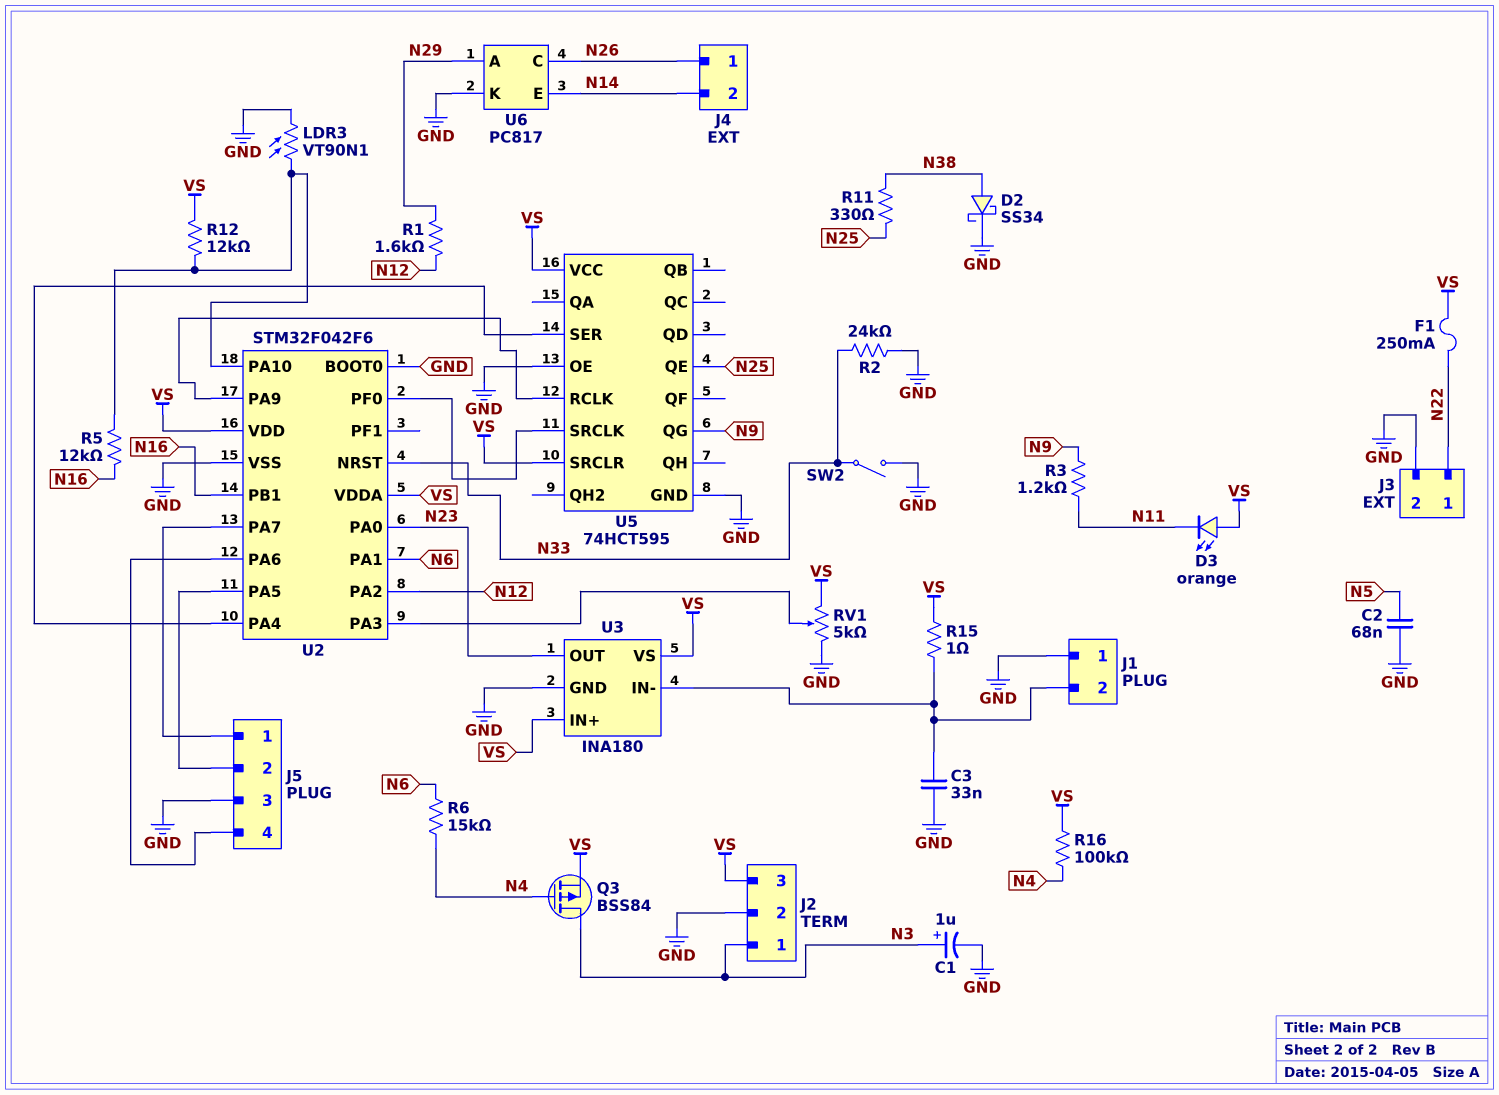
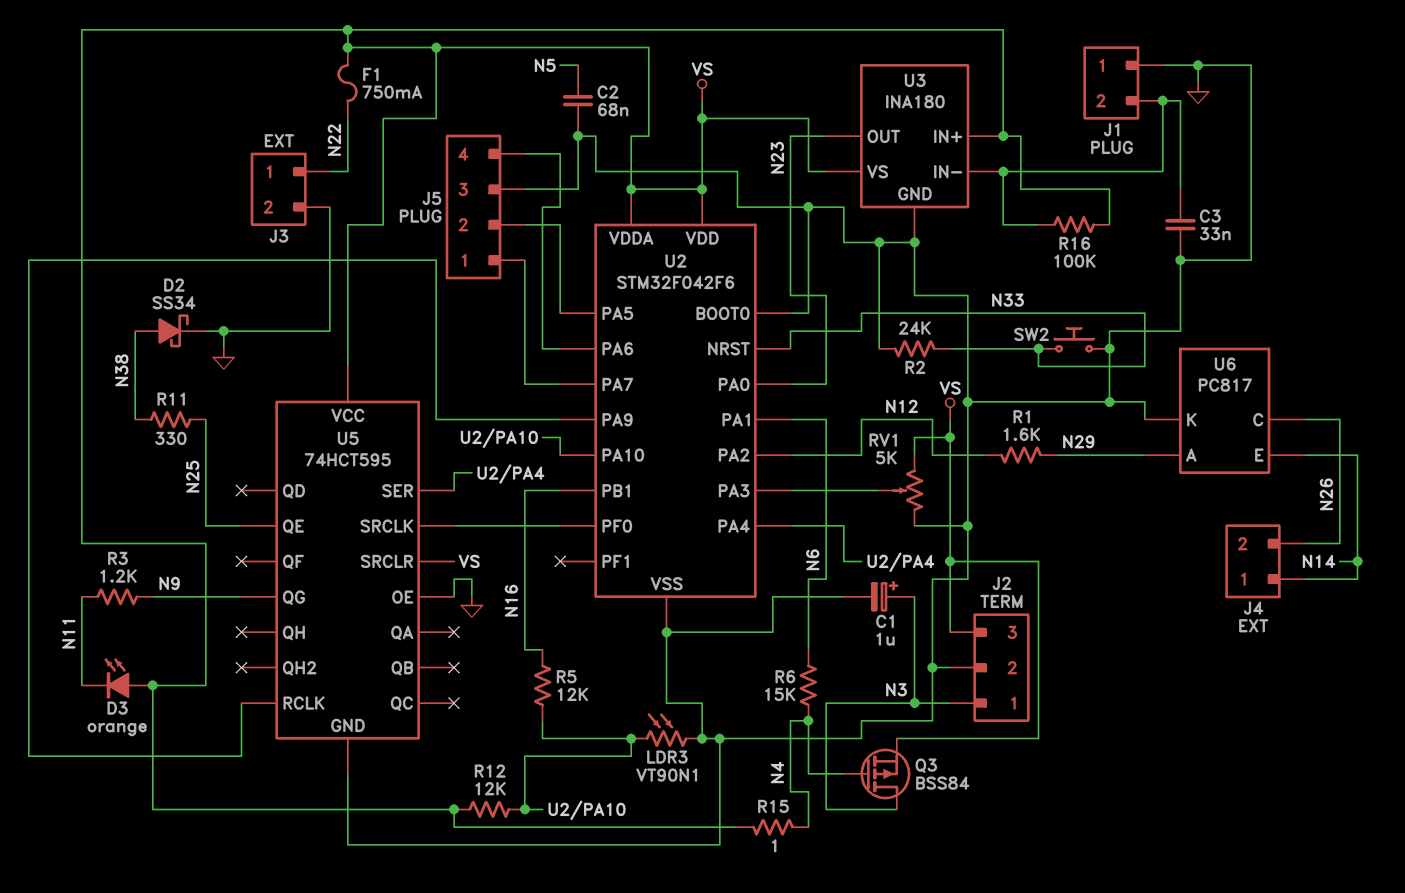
F1: 250mA (N22, VS) -> 750mA (N22, VS)
J4 pin 1: N26 -> N14
J4 pin 2: N14 -> N26
R15: 1 (J1/2, VS) -> 1 (N4, VS)
R16: 100k (N4, VS) -> 100k (J1/2, VS)
SW2: switch (GND, N33) -> button (GND, N33)

